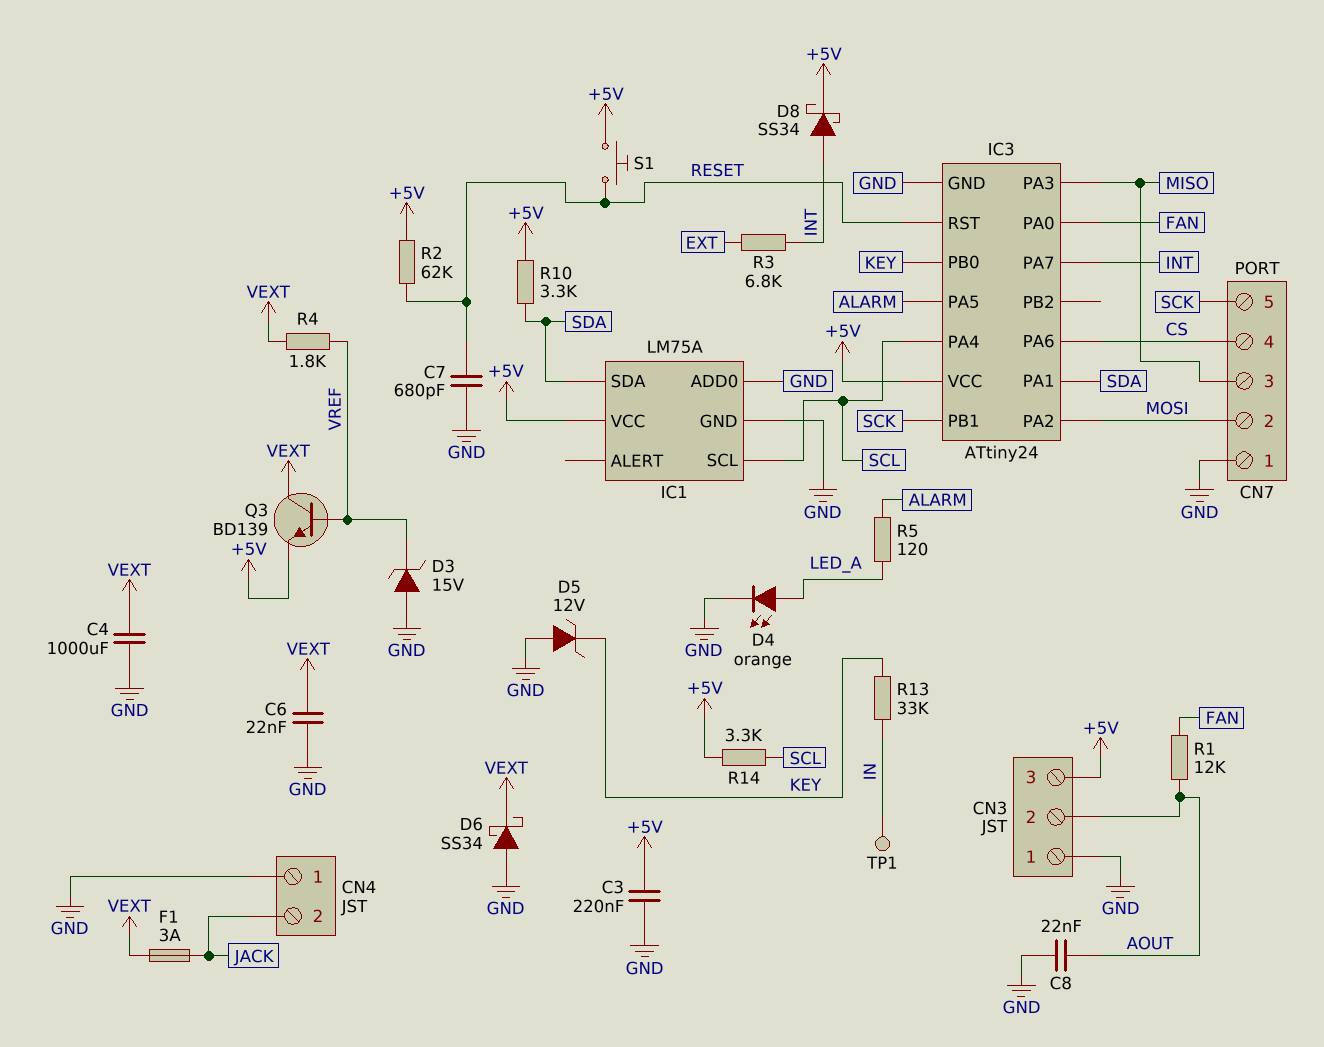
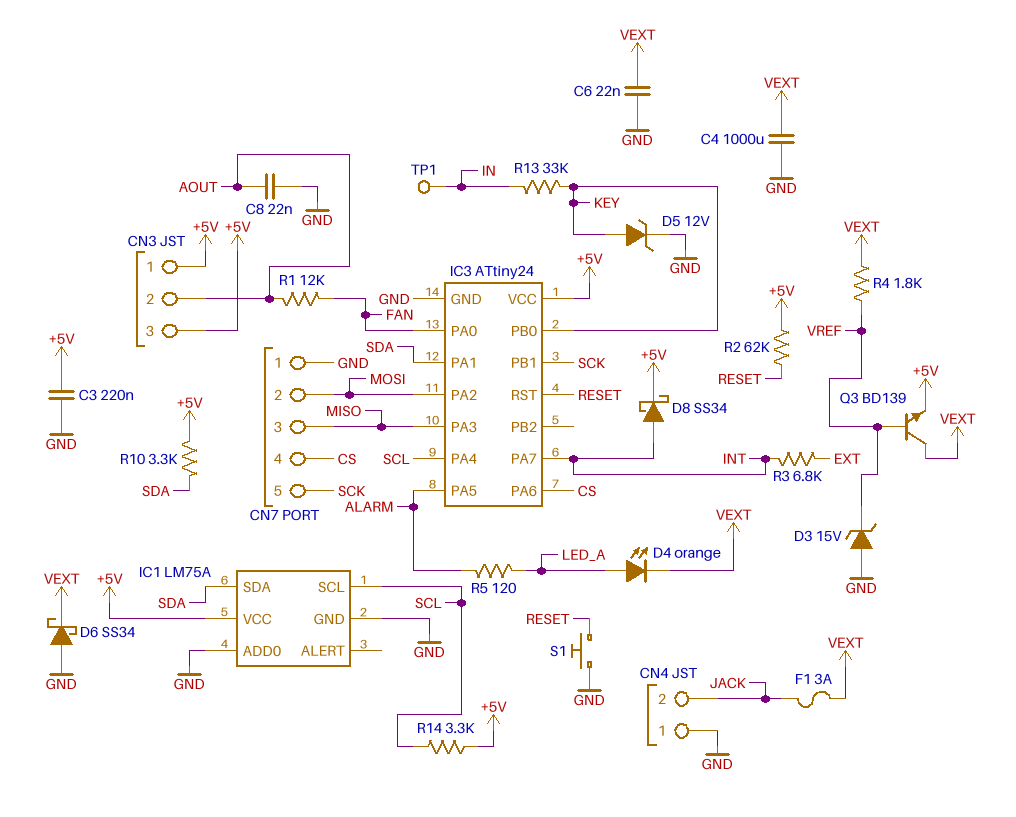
C7: 680pF (GND, RESET) -> none
CN3 pin 1: GND -> +5V
D4: LED orange (A LED_A, K GND) -> LED orange (A LED_A, K VEXT)
D5: zener 12V (A GND, K KEY) -> zener 12V (A KEY, K GND)
S1: button (+5V, RESET) -> button (GND, RESET)

